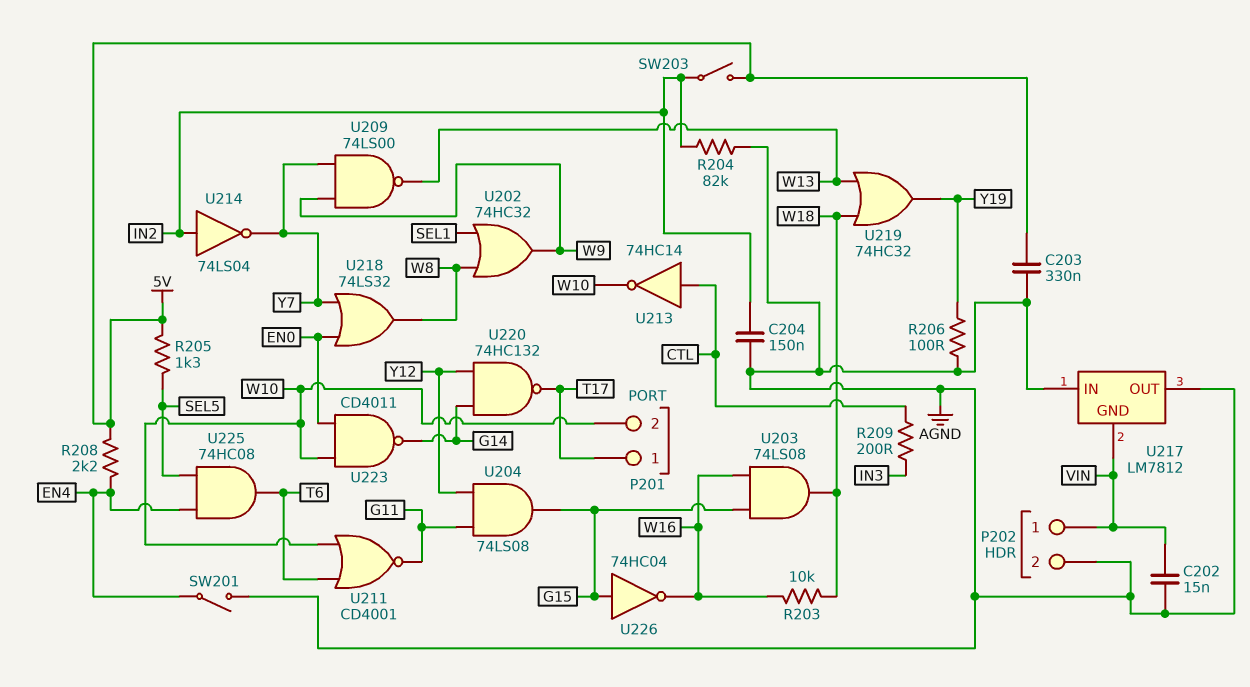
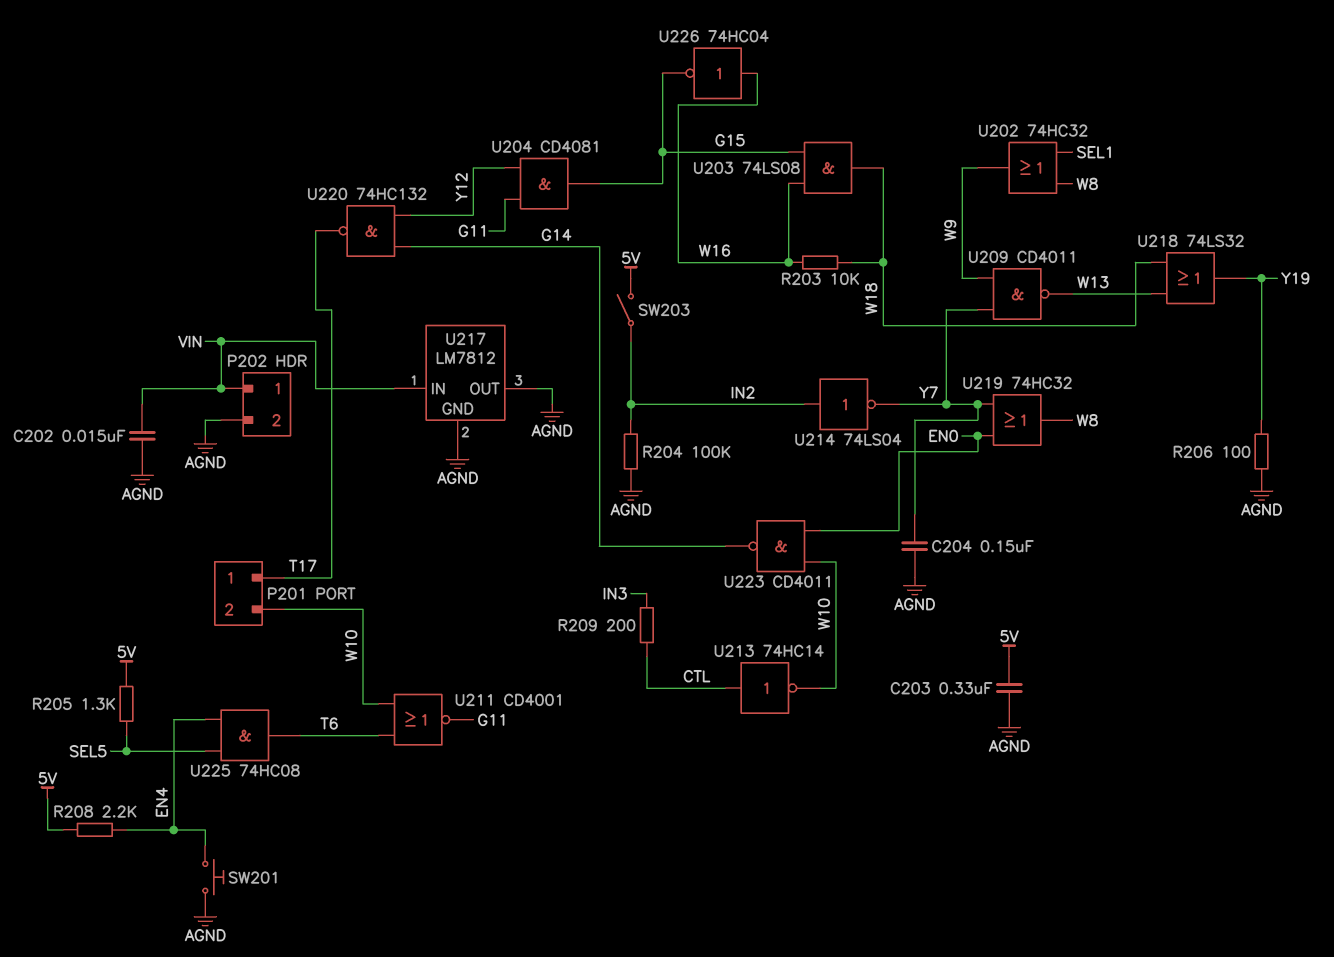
C204: 150nF (AGND, IN2) -> 150nF (AGND, Y7)
R204: 82k (AGND, IN2) -> 100k (AGND, IN2)
SW201: switch (AGND, EN4) -> button (AGND, EN4)
U204: AND 74LS08 (in G11, in Y12, out G15) -> AND CD4081 (in G11, in Y12, out G15)
U209: NAND 74LS00 (in W9, in Y7, out W13) -> NAND CD4011 (in W9, in Y7, out W13)
U217 pin GND: VIN -> AGND
U217 pin IN: AGND -> VIN
U218: OR 74LS32 (in EN0, in Y7, out W8) -> OR 74LS32 (in W13, in W18, out Y19)
U219: OR 74HC32 (in W13, in W18, out Y19) -> OR 74HC32 (in EN0, in Y7, out W8)
U226: NOT 74HC04 (in G15, out W16) -> NOT 74HC04 (in W16, out G15)

